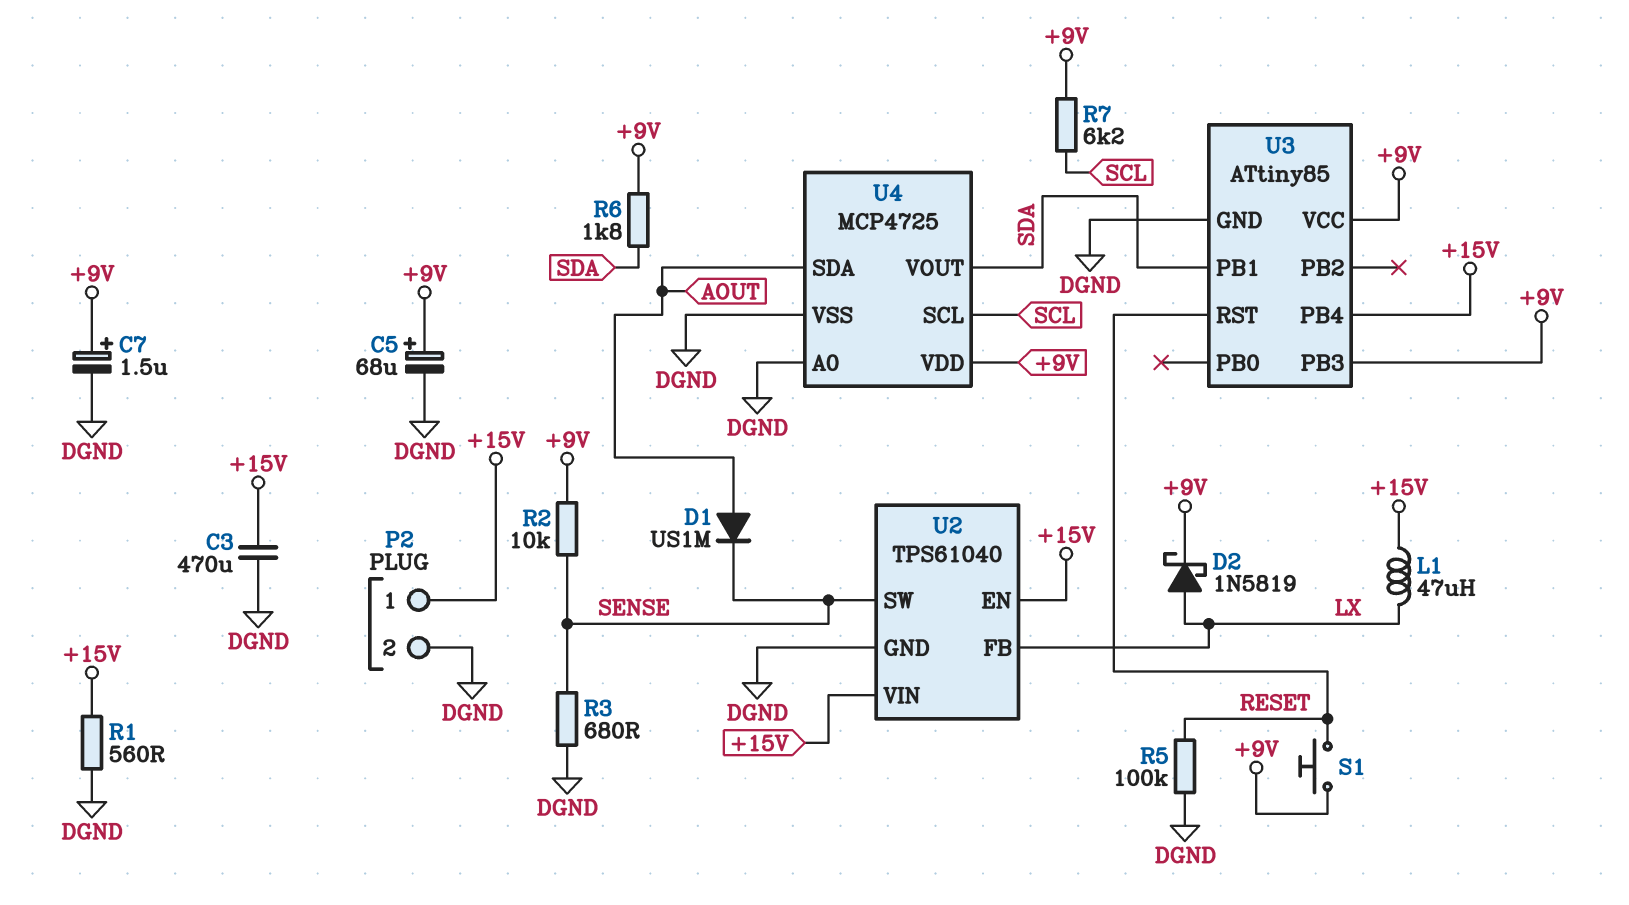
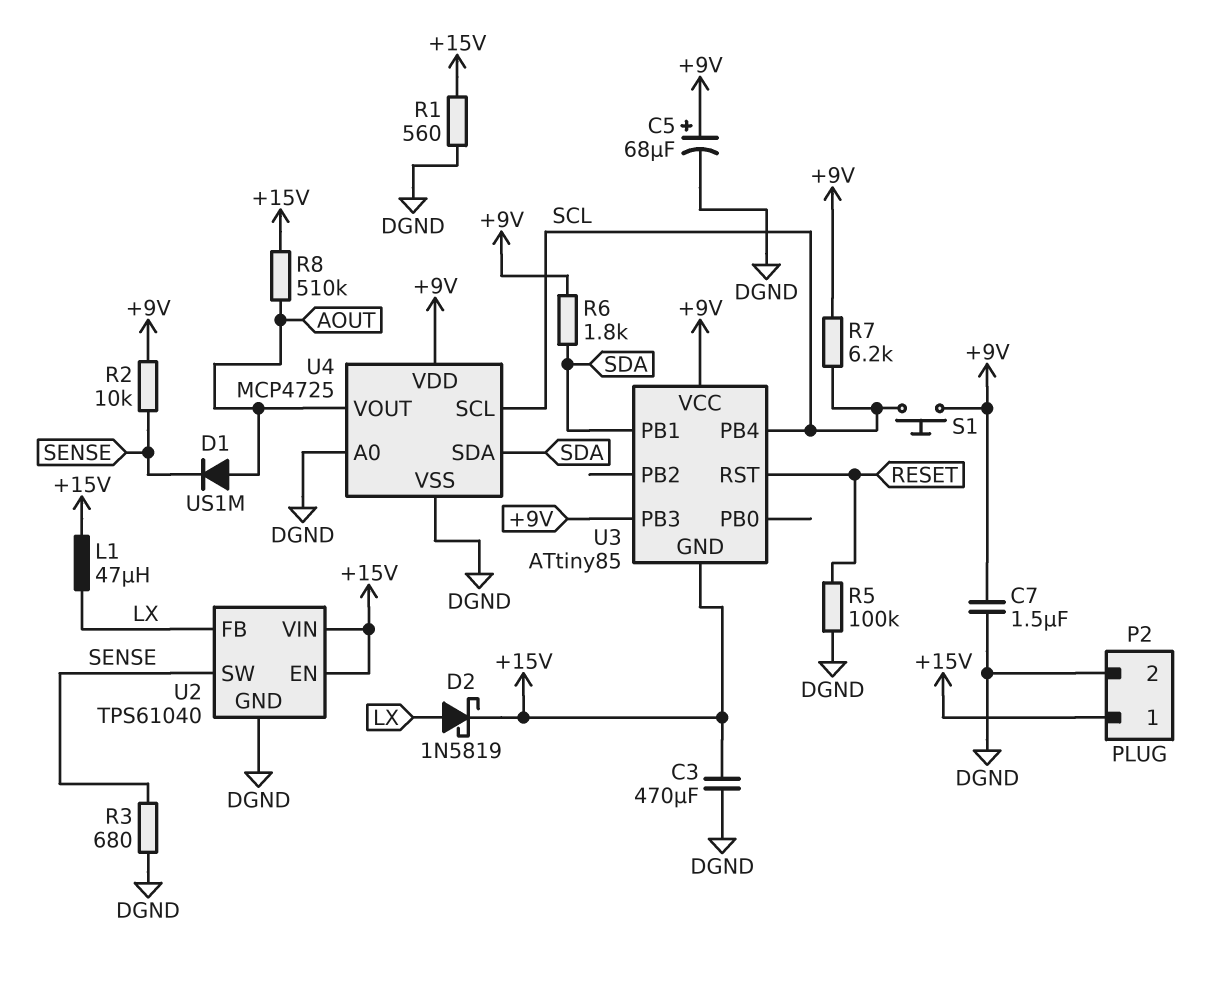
C7: 1.5uF (plus +9V, minus DGND) -> 1.5uF (+9V, DGND)
D2: schottky 1N5819 (A LX, K +9V) -> schottky 1N5819 (A LX, K +15V)
R8: none -> 510k (+15V, AOUT)
S1: button (+9V, RESET) -> button (+9V, SCL)
U3 pin GND: DGND -> +15V
U3 pin PB4: +15V -> SCL
U4 pin SDA: AOUT -> SDA
U4 pin VOUT: SDA -> AOUT

